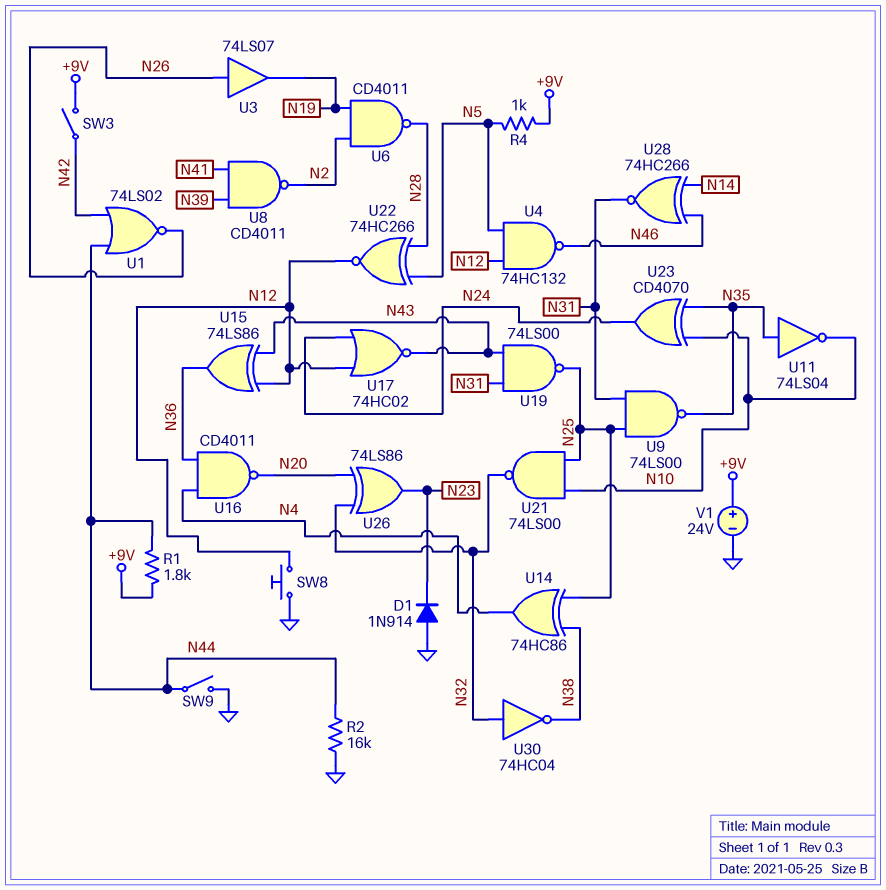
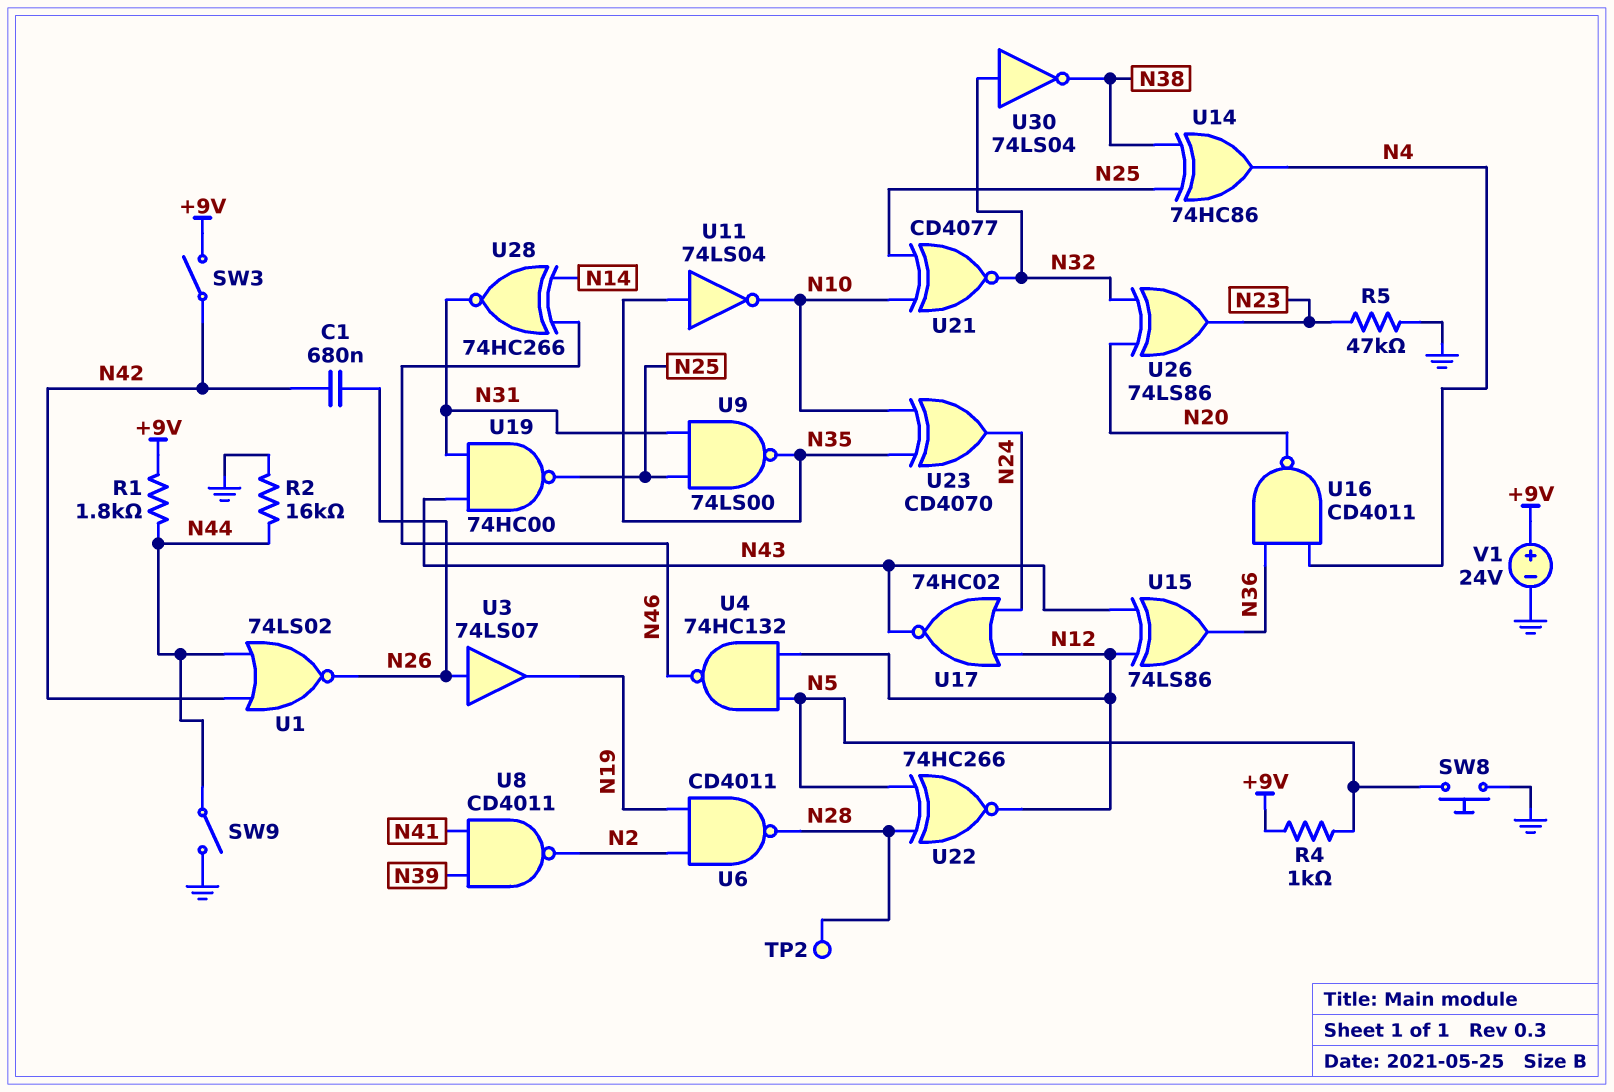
C1: none -> 680nF (N26, N42)
D1: diode 1N914 (A GND, K N23) -> none
R5: none -> 47k (GND, N23)
SW8: button (GND, N12) -> button (GND, N5)
TP2: none -> test point (N28)
U19: NAND 74LS00 (in N31, in N43, out N25) -> NAND 74HC00 (in N31, in N43, out N25)
U21: NAND 74LS00 (in N10, in N25, out N32) -> XNOR CD4077 (in N10, in N25, out N32)
U30: NOT 74HC04 (in N32, out N38) -> NOT 74LS04 (in N32, out N38)

